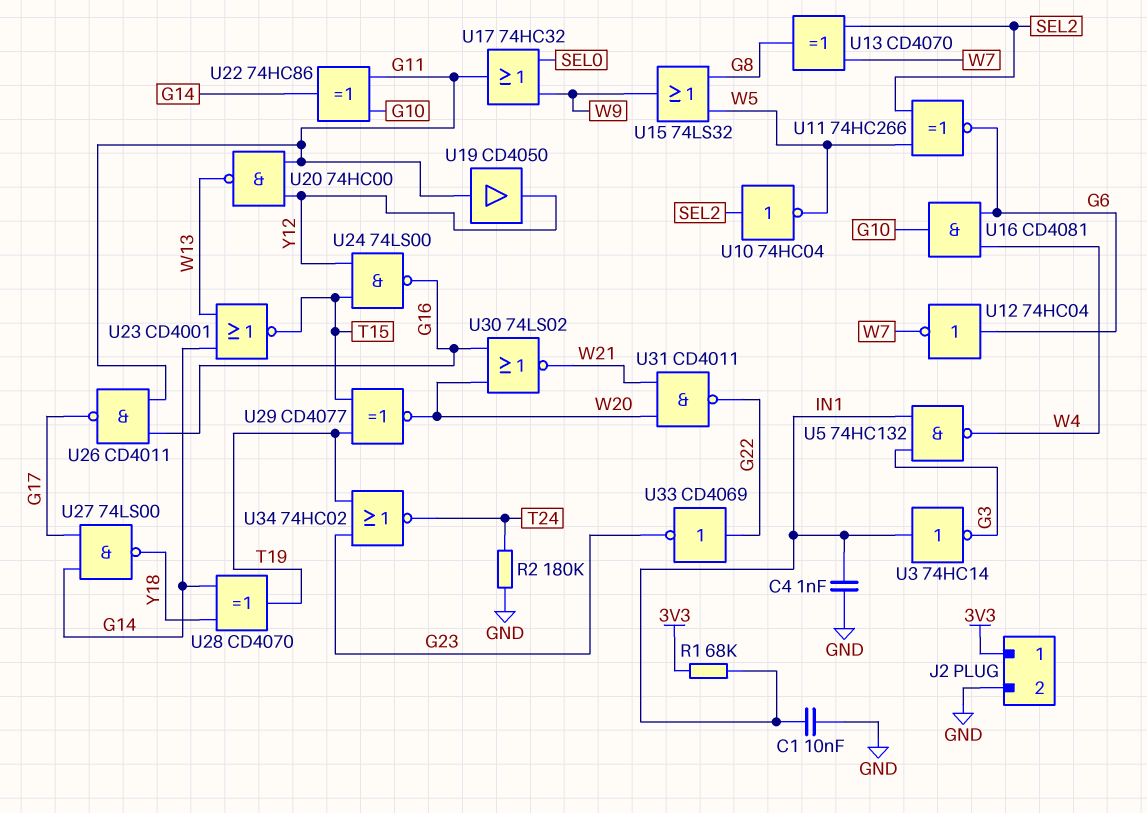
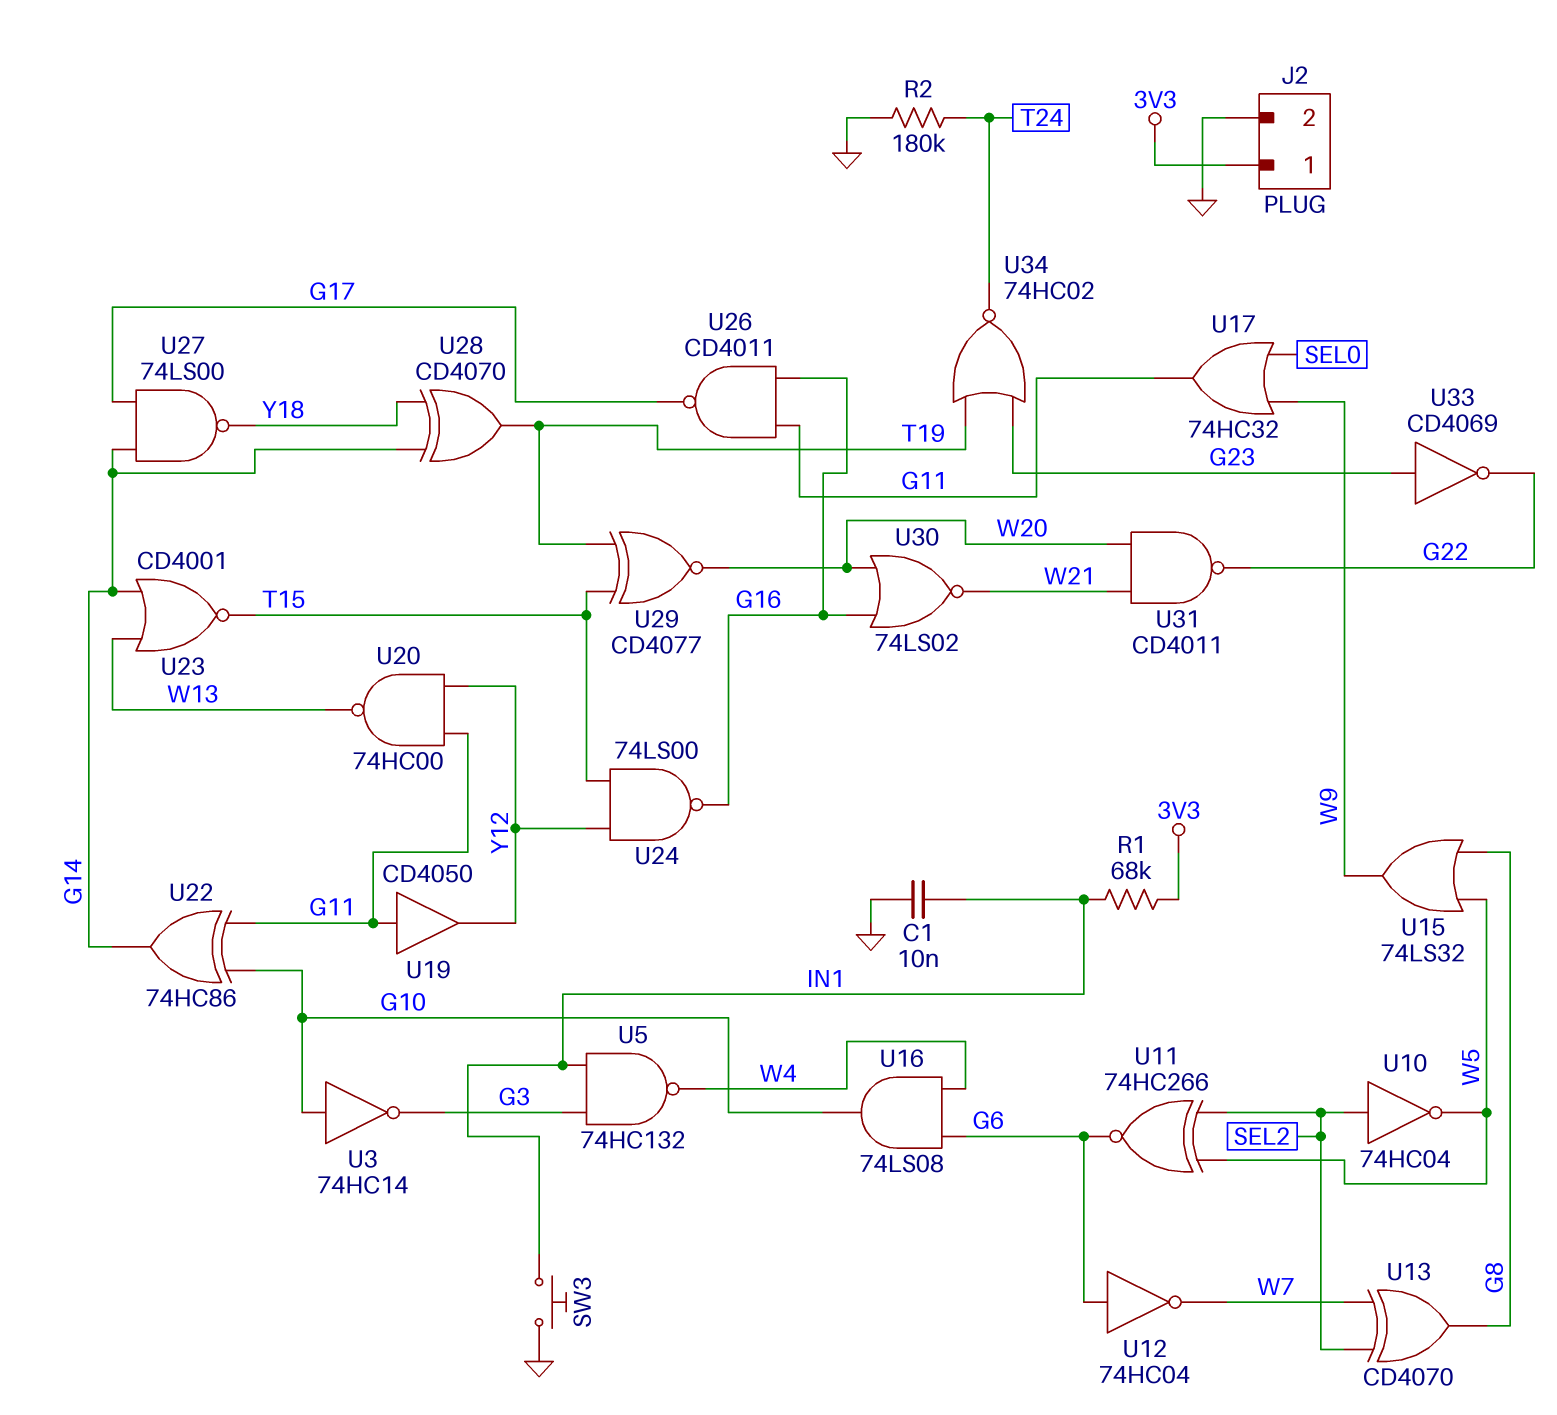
C4: 1nF (GND, IN1) -> none
SW3: none -> button (GND, IN1)
U3: NOT 74HC14 (in IN1, out G3) -> NOT 74HC14 (in G10, out G3)
U16: AND CD4081 (in G6, in W4, out G10) -> AND 74LS08 (in G6, in W4, out G10)
U33: NOT CD4069 (in G22, out G23) -> NOT CD4069 (in G23, out G22)

